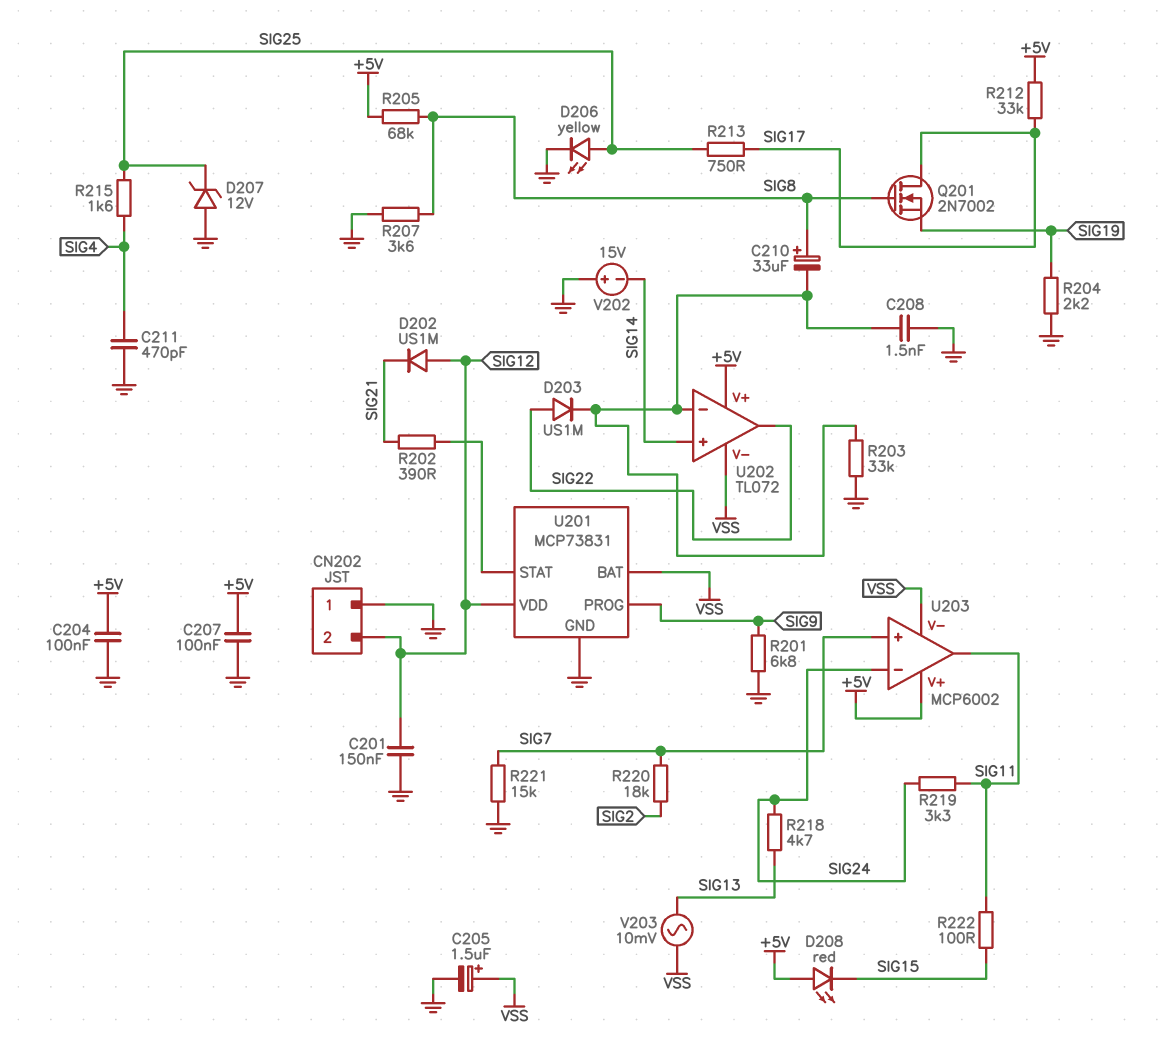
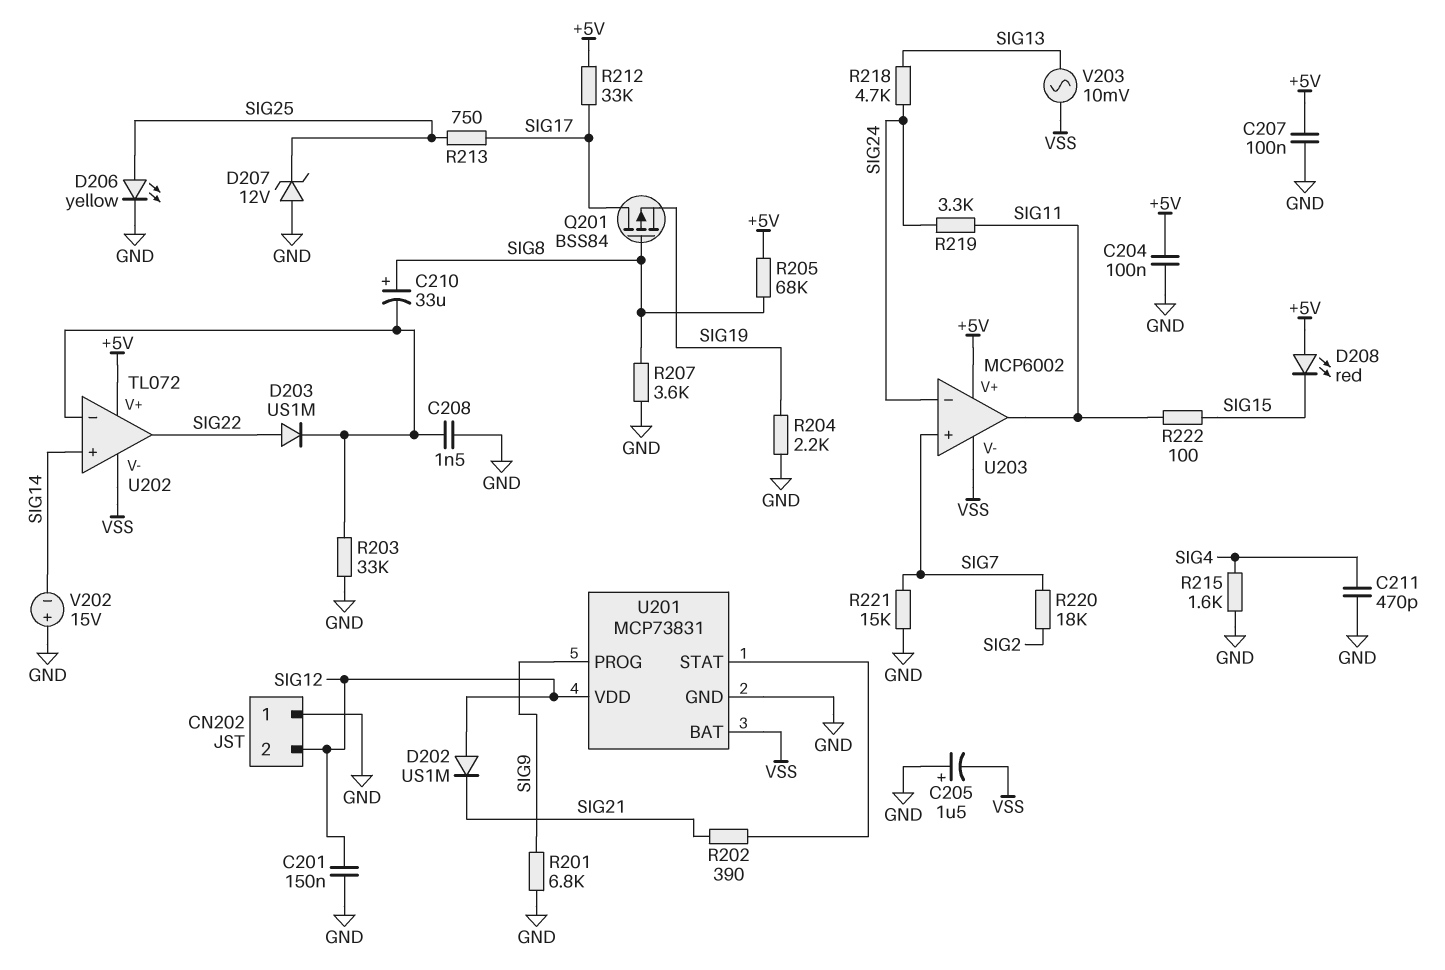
C205: 1.5uF (plus VSS, minus GND) -> 1.5uF (plus GND, minus VSS)
Q201: NMOS 2N7002 (G SIG8, D SIG17, S SIG19) -> PMOS BSS84 (G SIG8, D SIG17, S SIG19)
R215: 1.6k (SIG4, SIG25) -> 1.6k (GND, SIG4)

